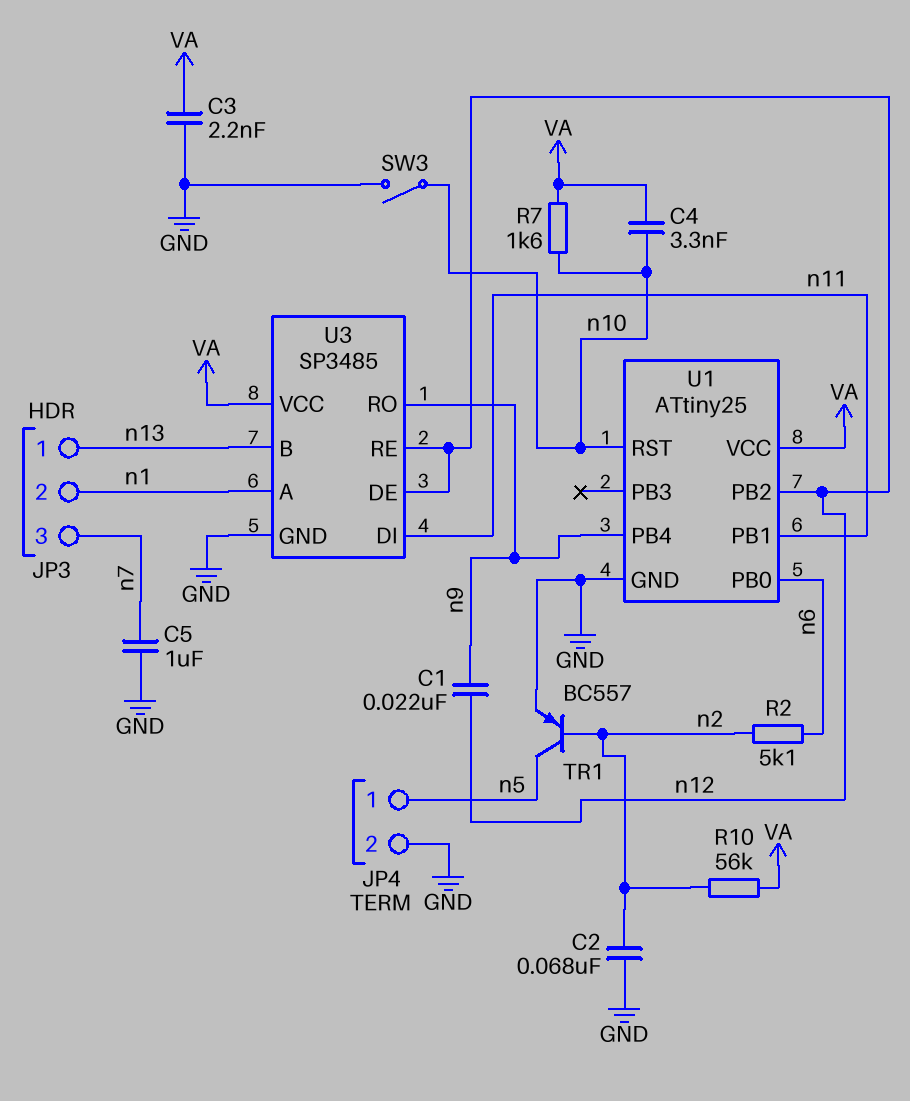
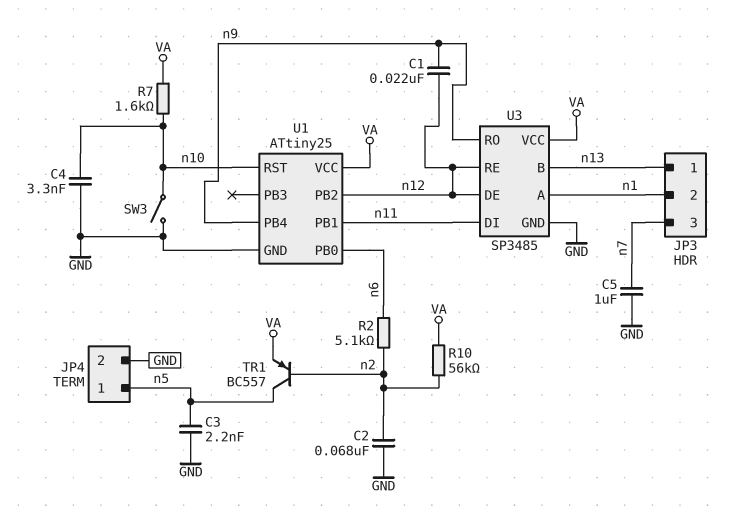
C3: 2.2nF (GND, VA) -> 2.2nF (GND, n5)
C4: 3.3nF (VA, n10) -> 3.3nF (GND, n10)
TR1: PNP BC557 (B n2, C n5, E GND) -> PNP BC557 (B n2, C n5, E VA)

